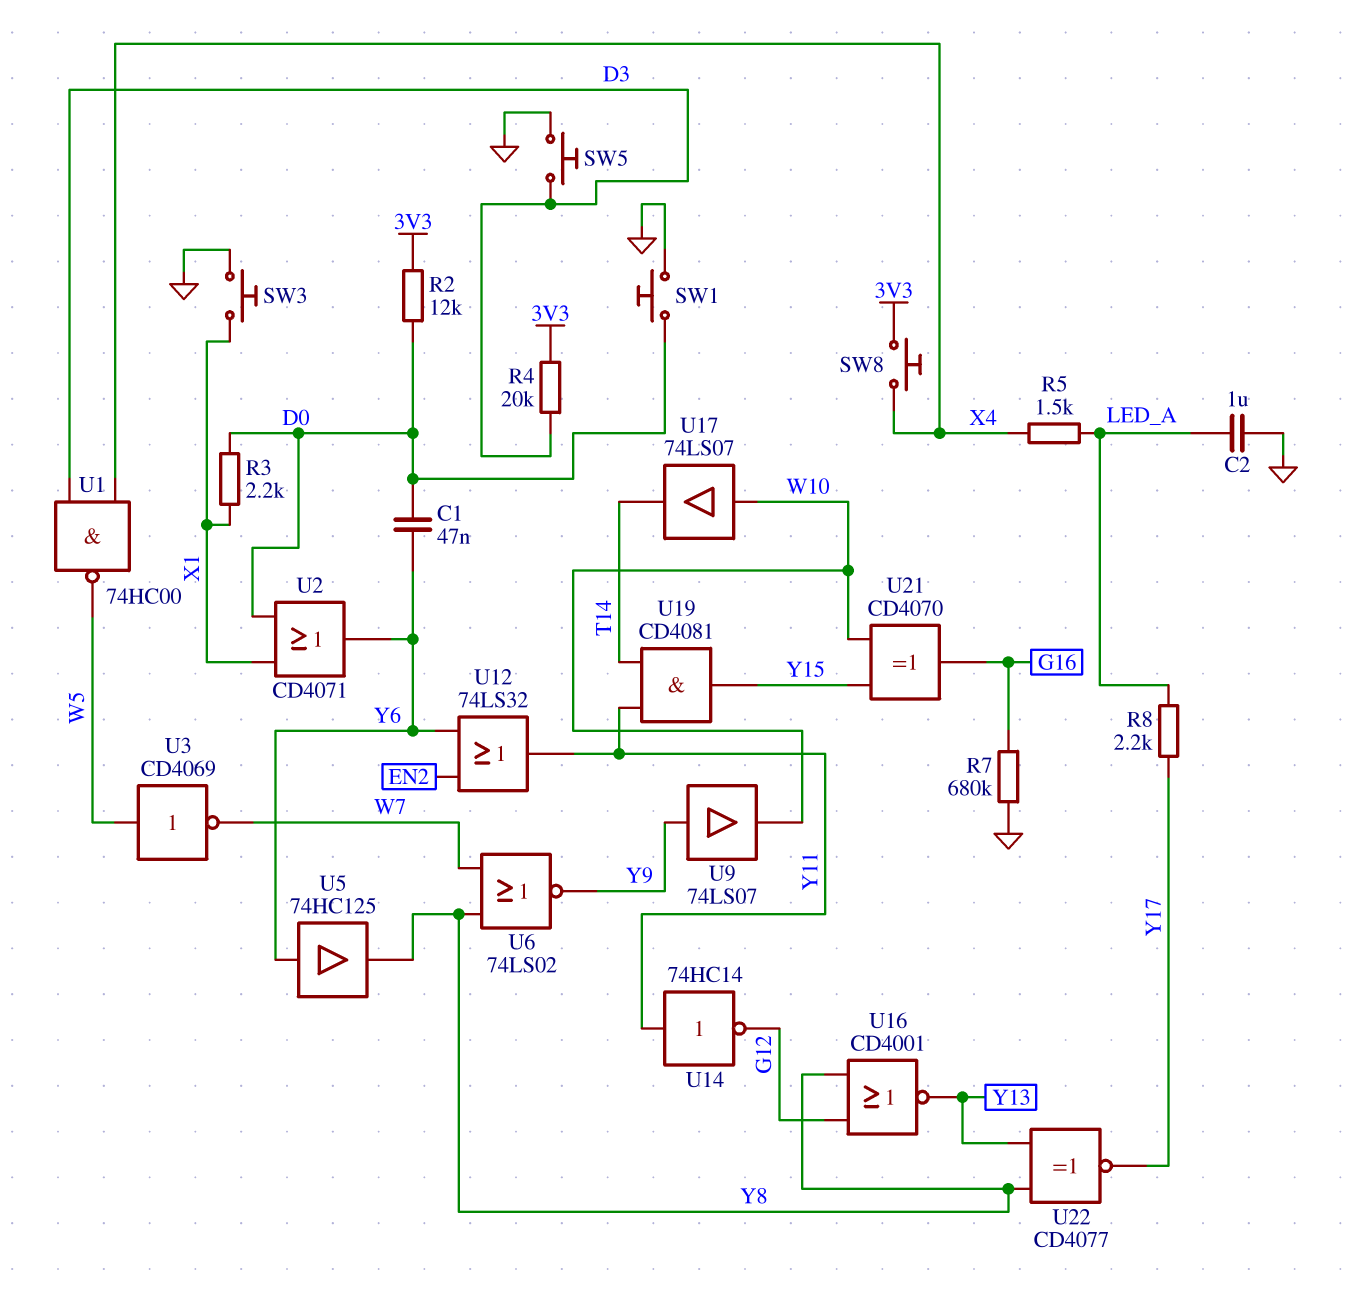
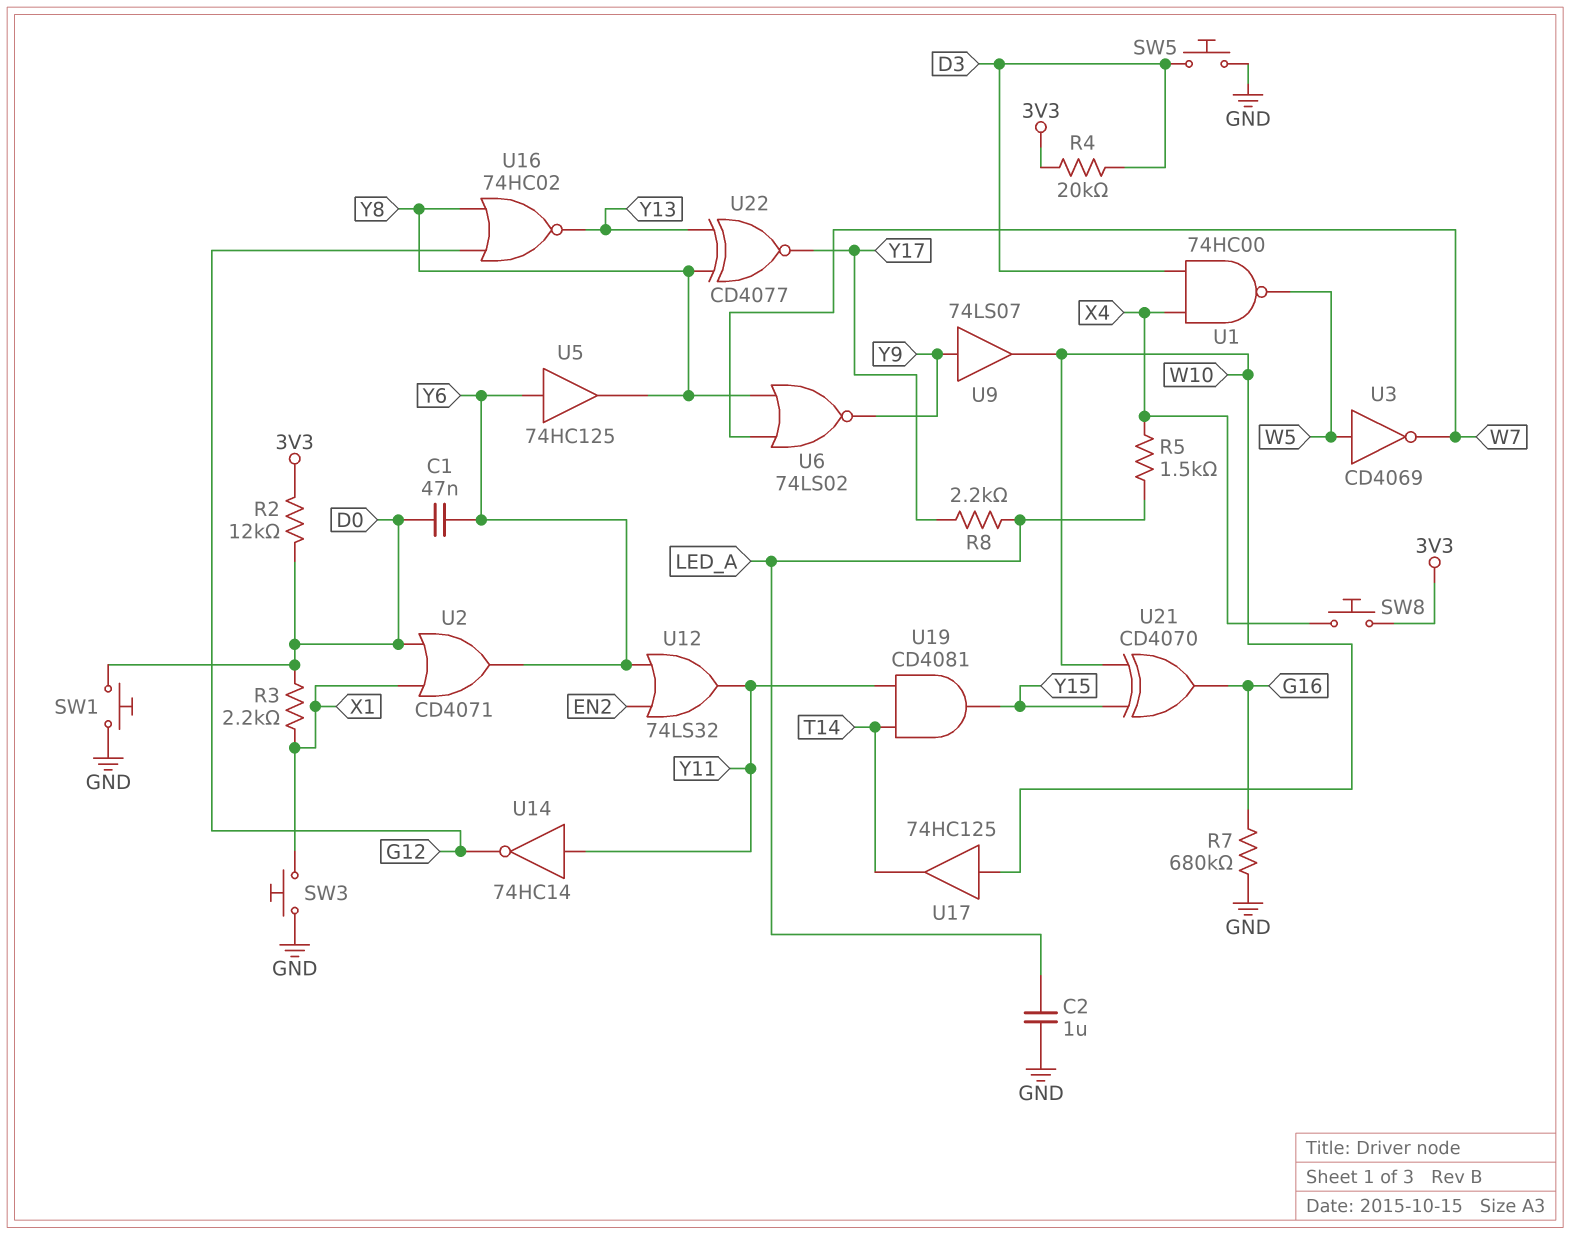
U16: NOR CD4001 (in G12, in Y8, out Y13) -> NOR 74HC02 (in G12, in Y8, out Y13)
U17: buffer 74LS07 (in W10, out T14) -> buffer 74HC125 (in W10, out T14)

